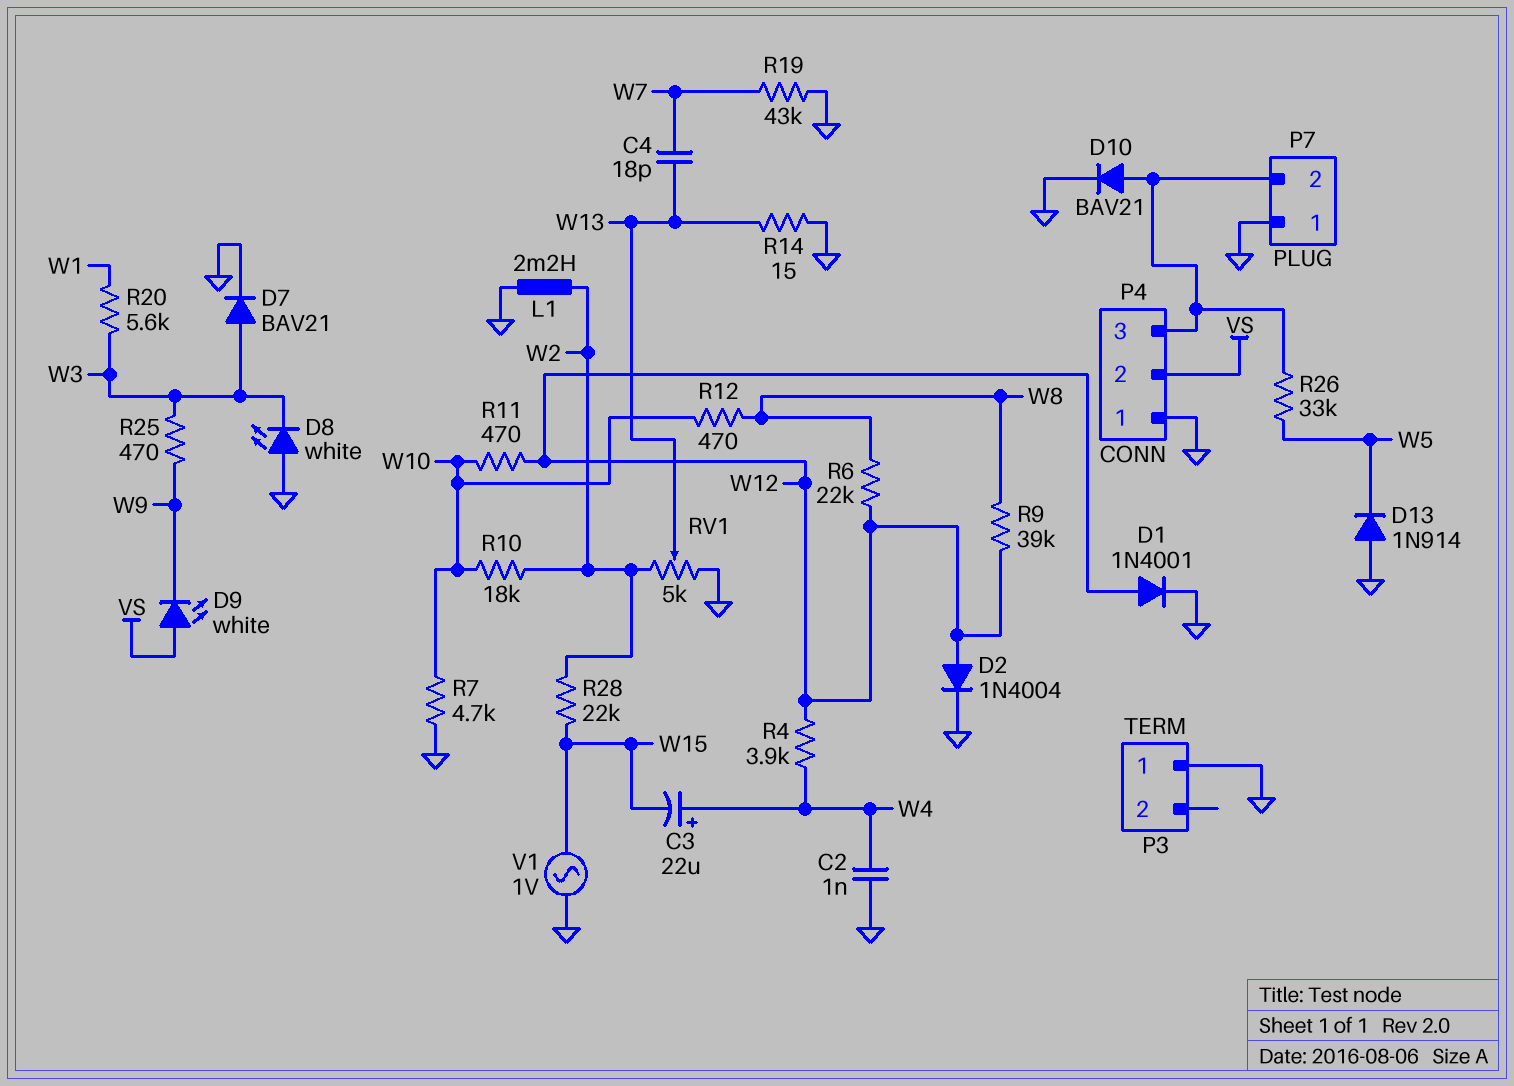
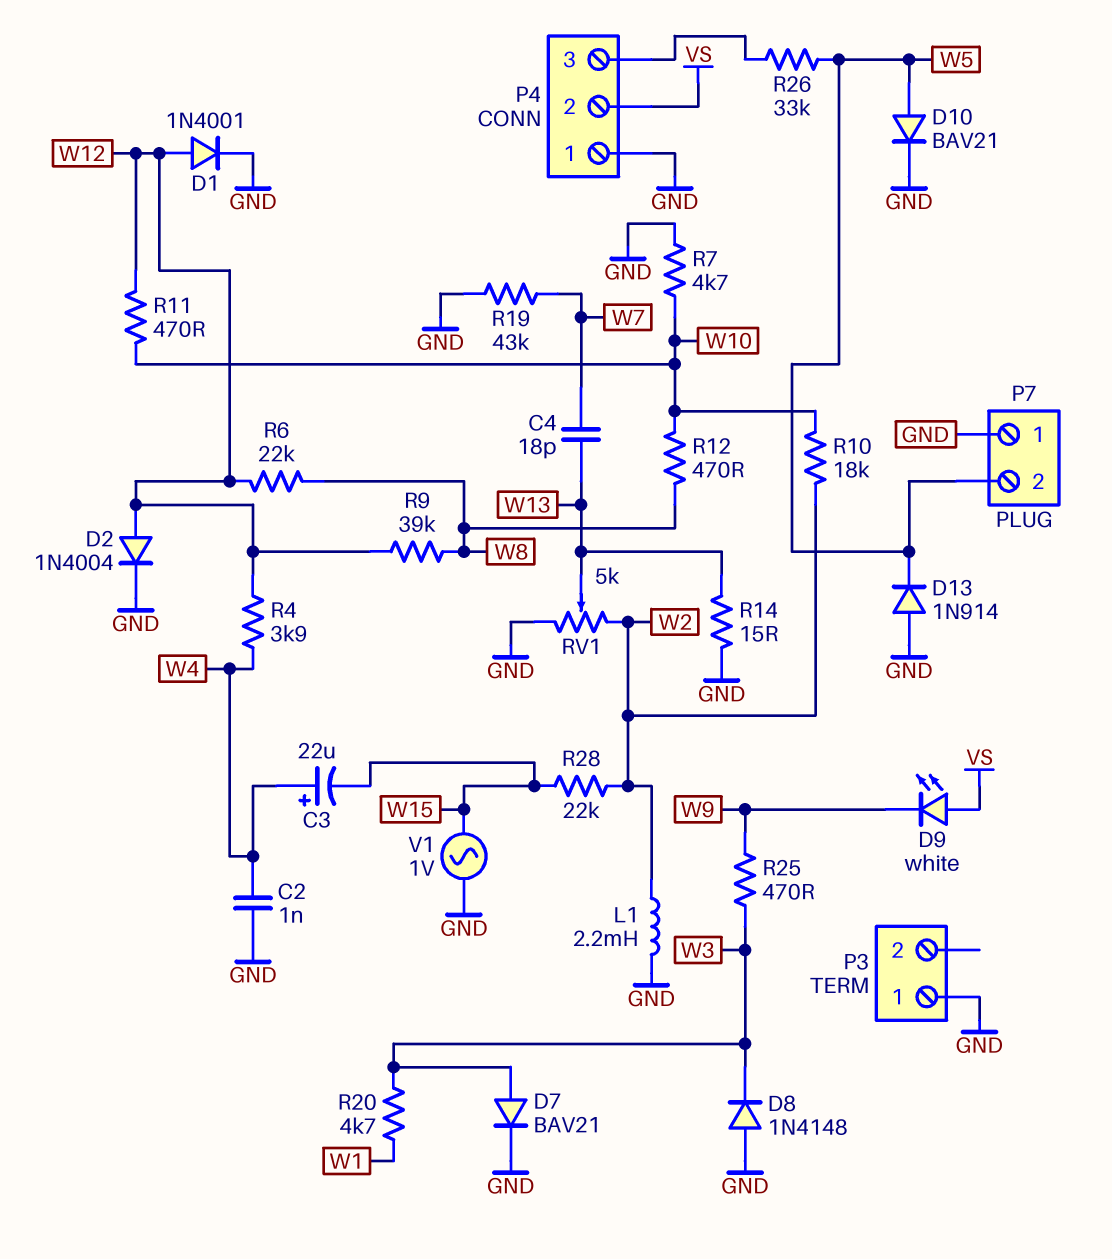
D8: LED white (A GND, K W3) -> diode 1N4148 (A GND, K W3)
D10: diode BAV21 (A P4/3, K GND) -> diode BAV21 (A W5, K GND)
P7 pin 2: P4/3 -> W5
R20: 5.6k (W1, W3) -> 4.7k (W1, W3)

